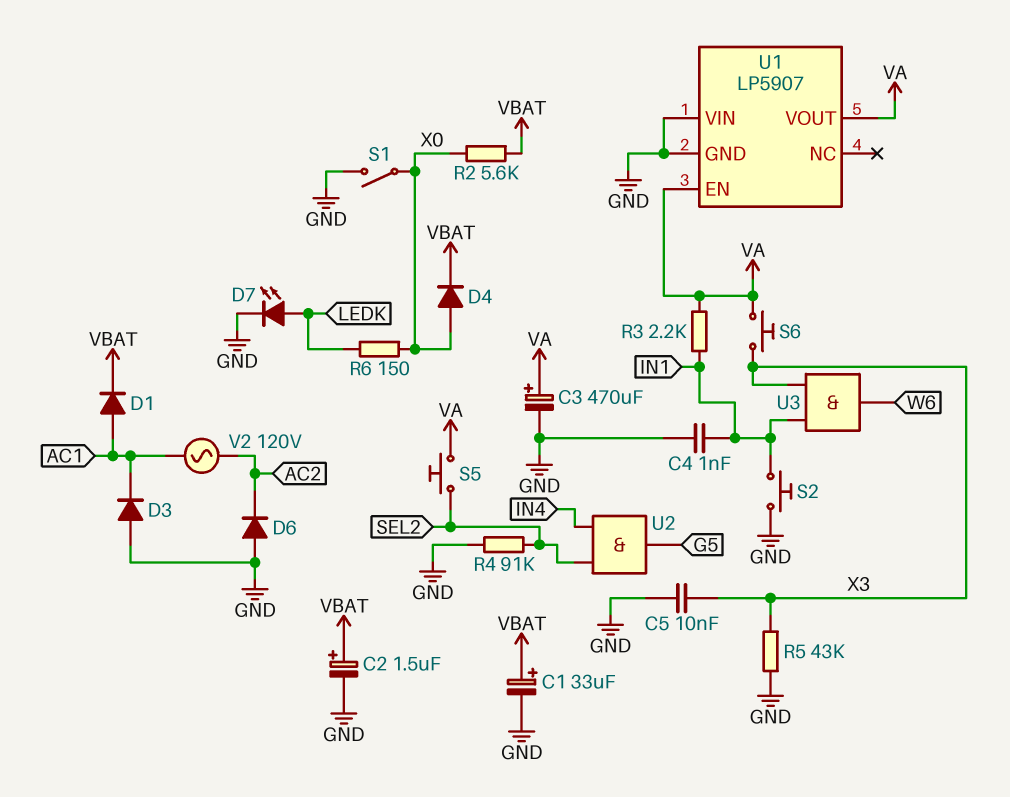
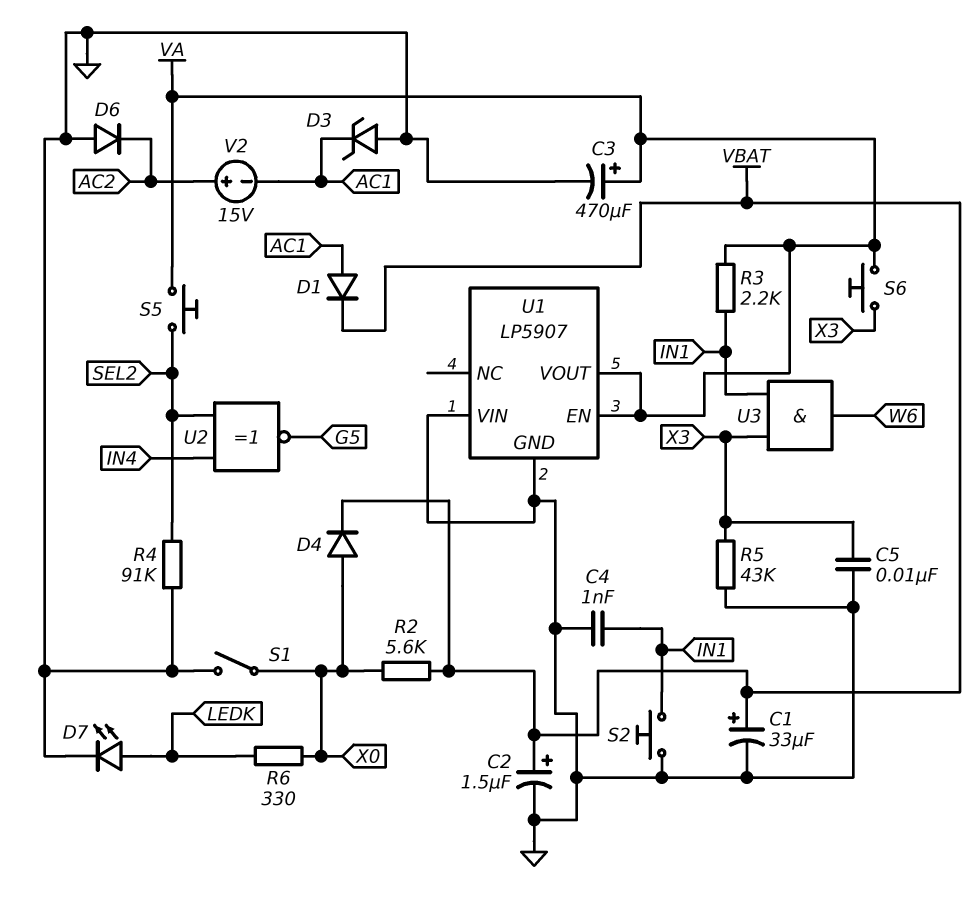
D3: diode (A GND, K AC1) -> zener (A GND, K AC1)
R6: 150 (LEDK, X0) -> 330 (LEDK, X0)
U2: AND (in IN4, in SEL2, out G5) -> XNOR (in IN4, in SEL2, out G5)
V2: AC 120V (AC1, AC2) -> 15V (plus AC2, minus AC1)

